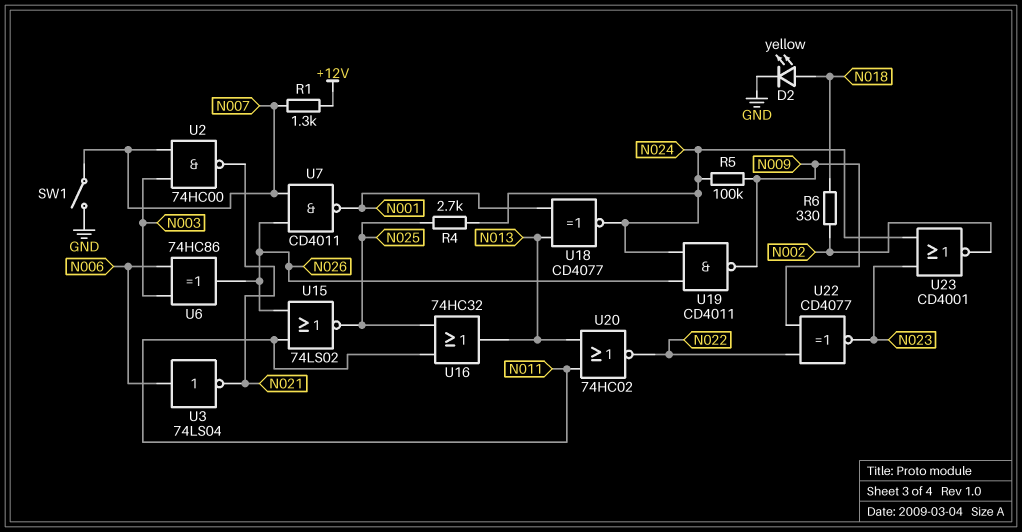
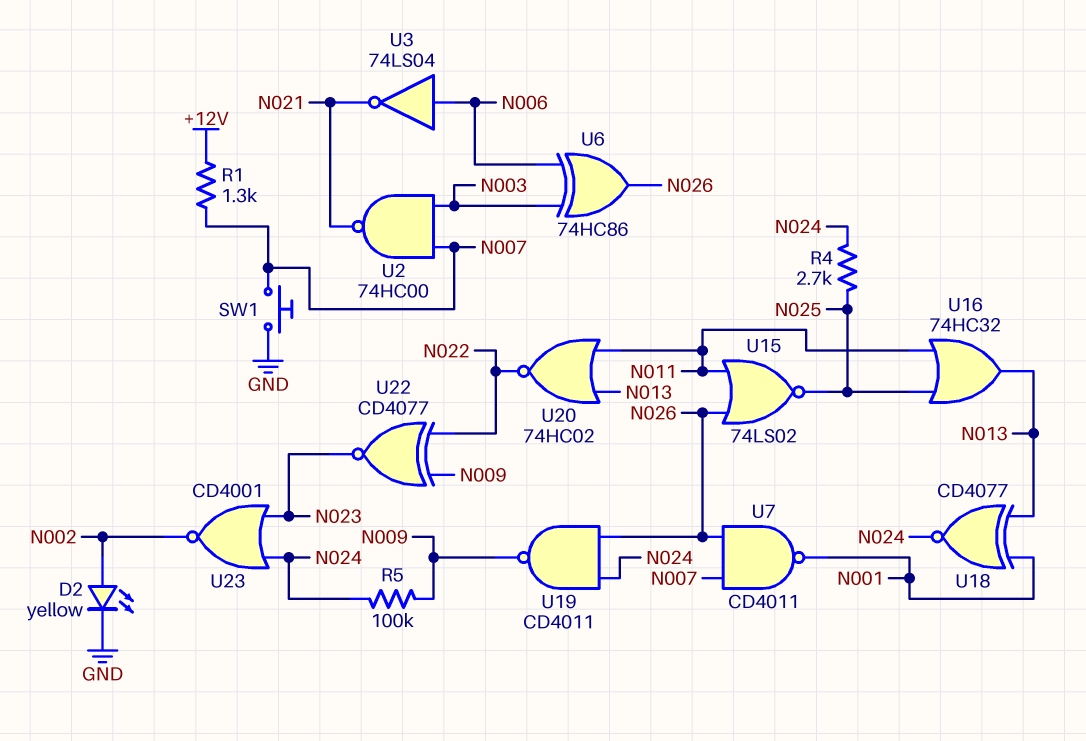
D2: LED yellow (A N018, K GND) -> LED yellow (A N002, K GND)
R6: 330 (N002, N018) -> none
SW1: switch (GND, N007) -> button (GND, N007)

